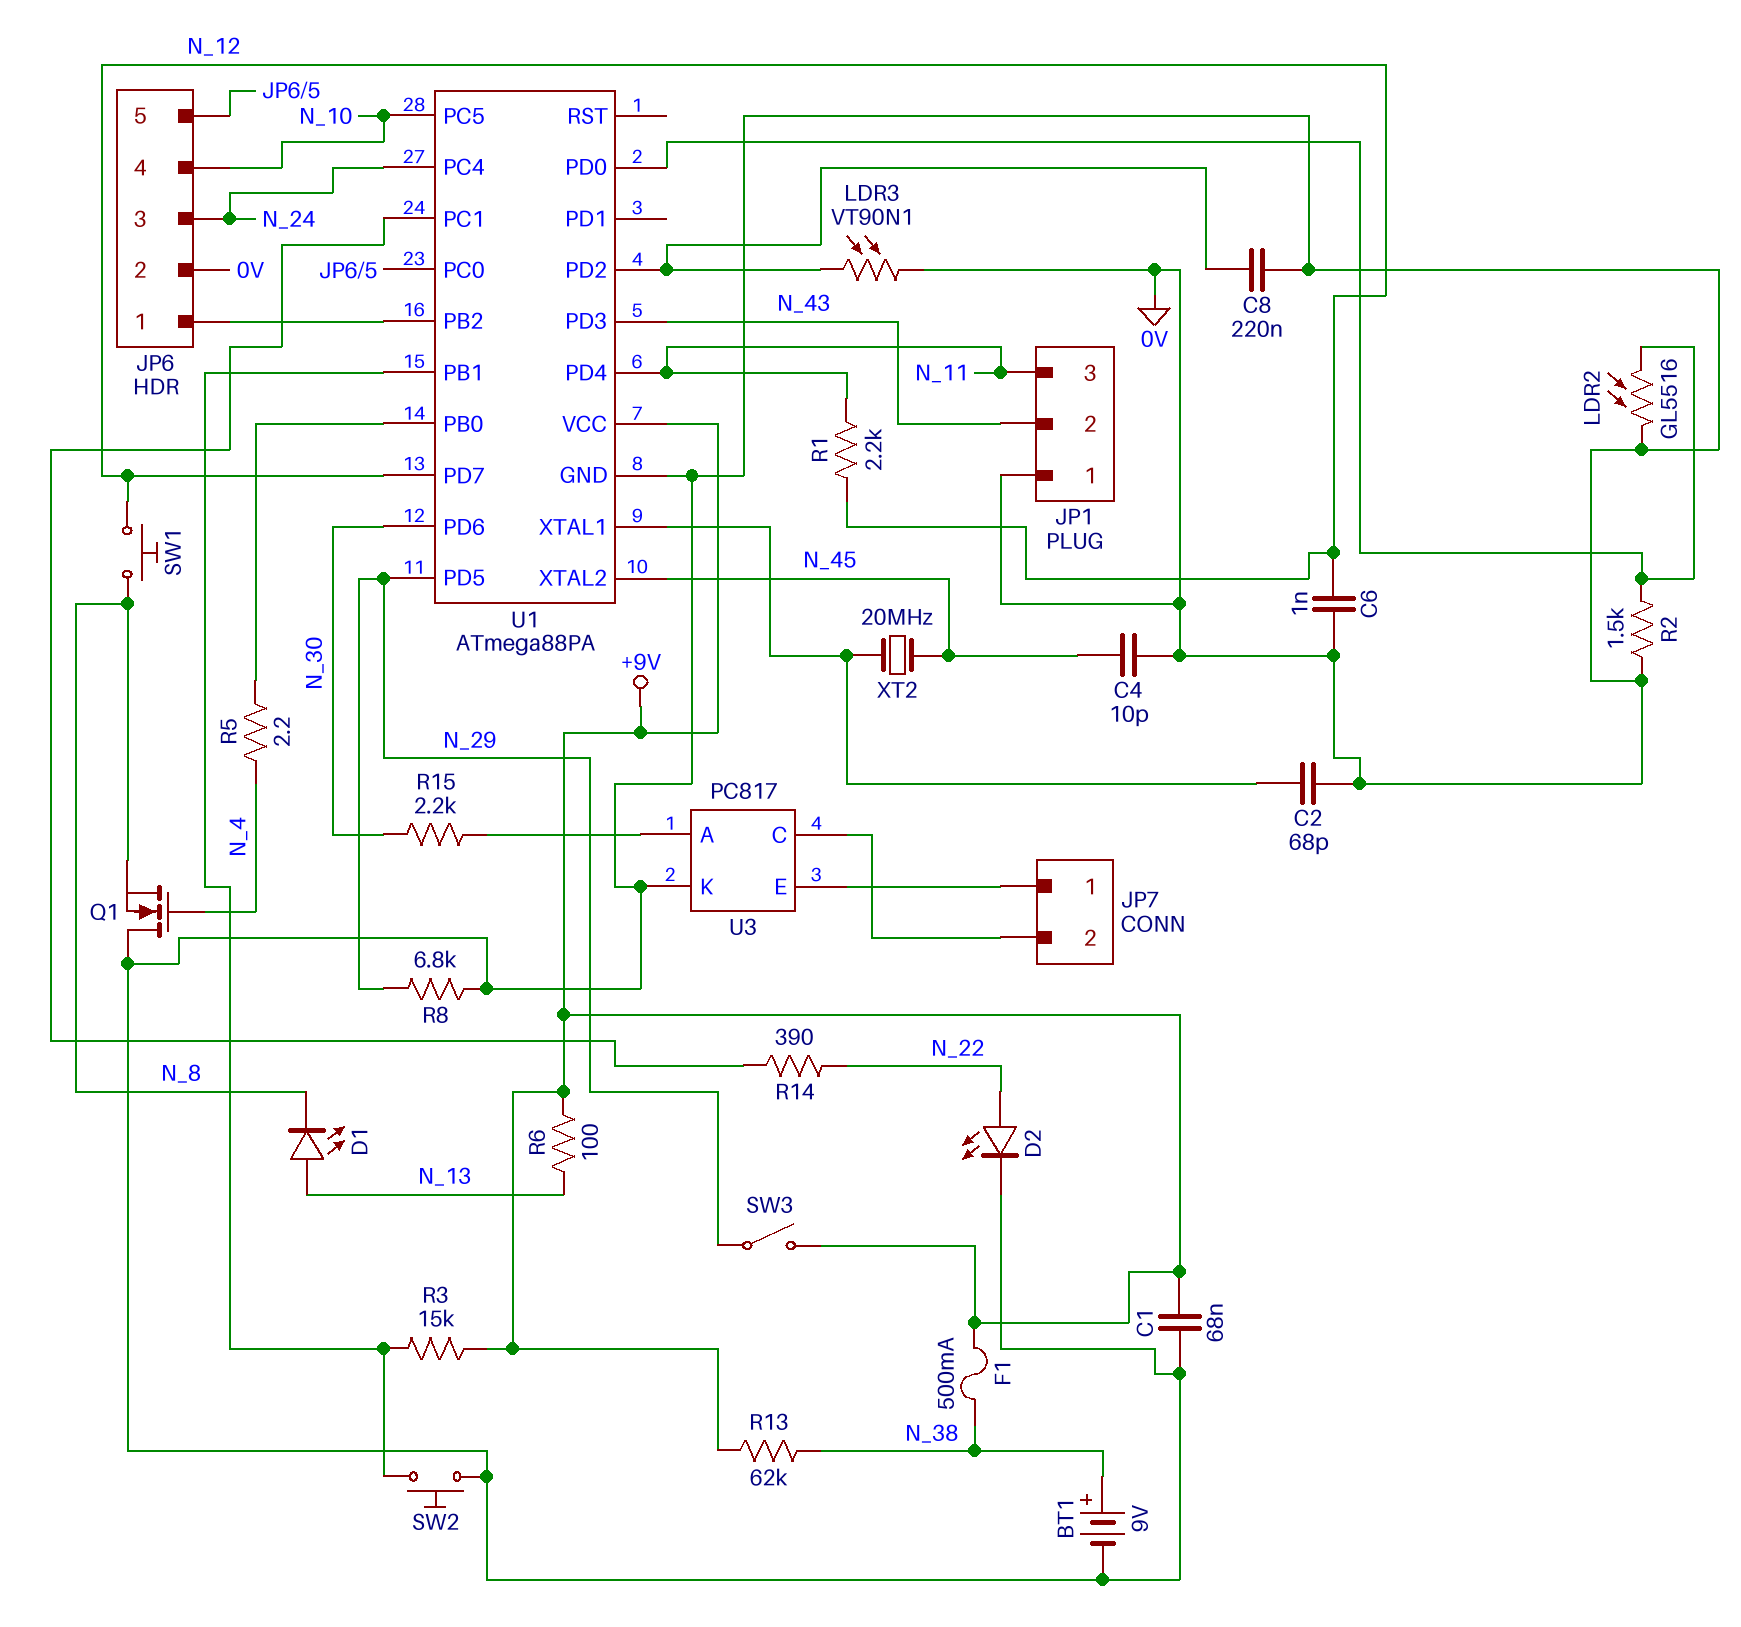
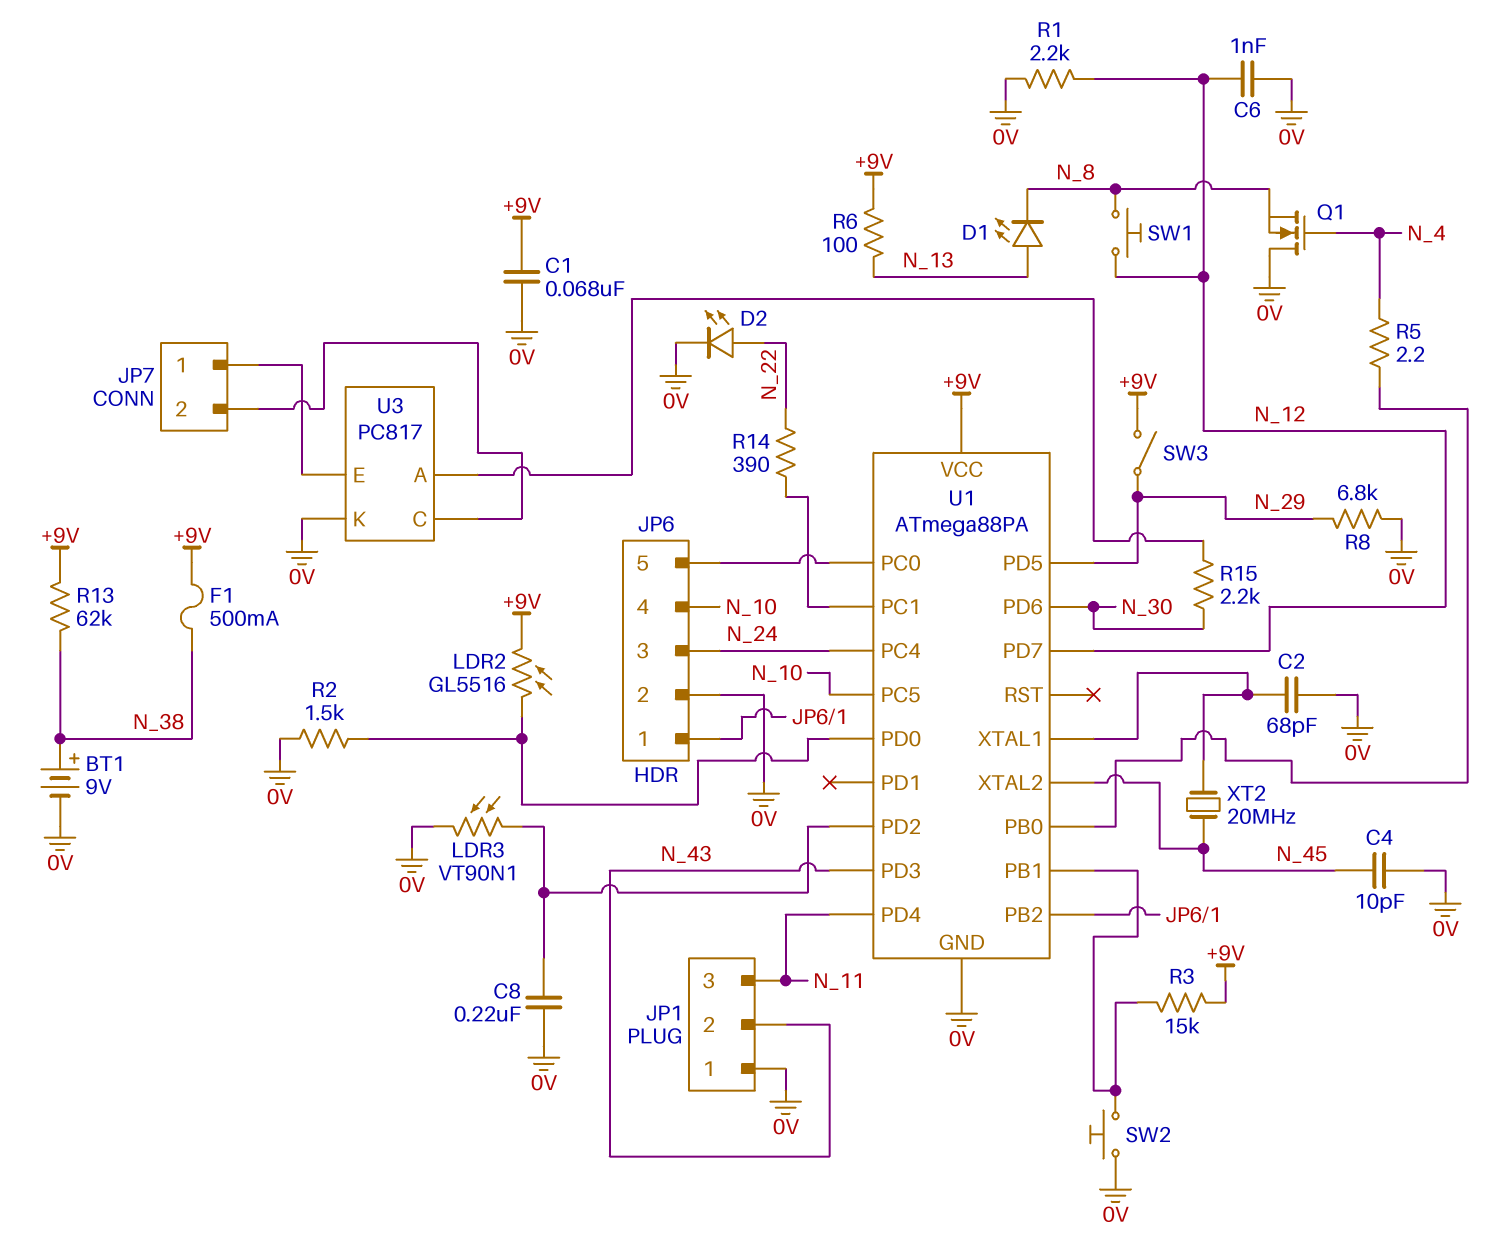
LDR2: GL5516 (0V, U1/PD0) -> GL5516 (+9V, U1/PD0)
R1: 2.2k (N_11, N_12) -> 2.2k (0V, N_12)

